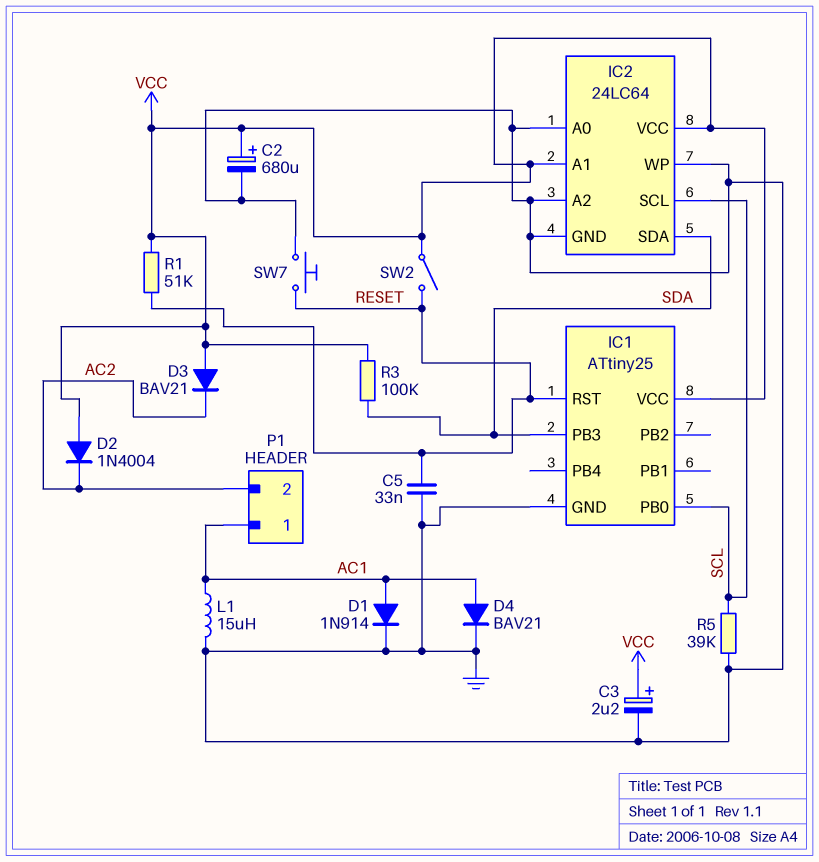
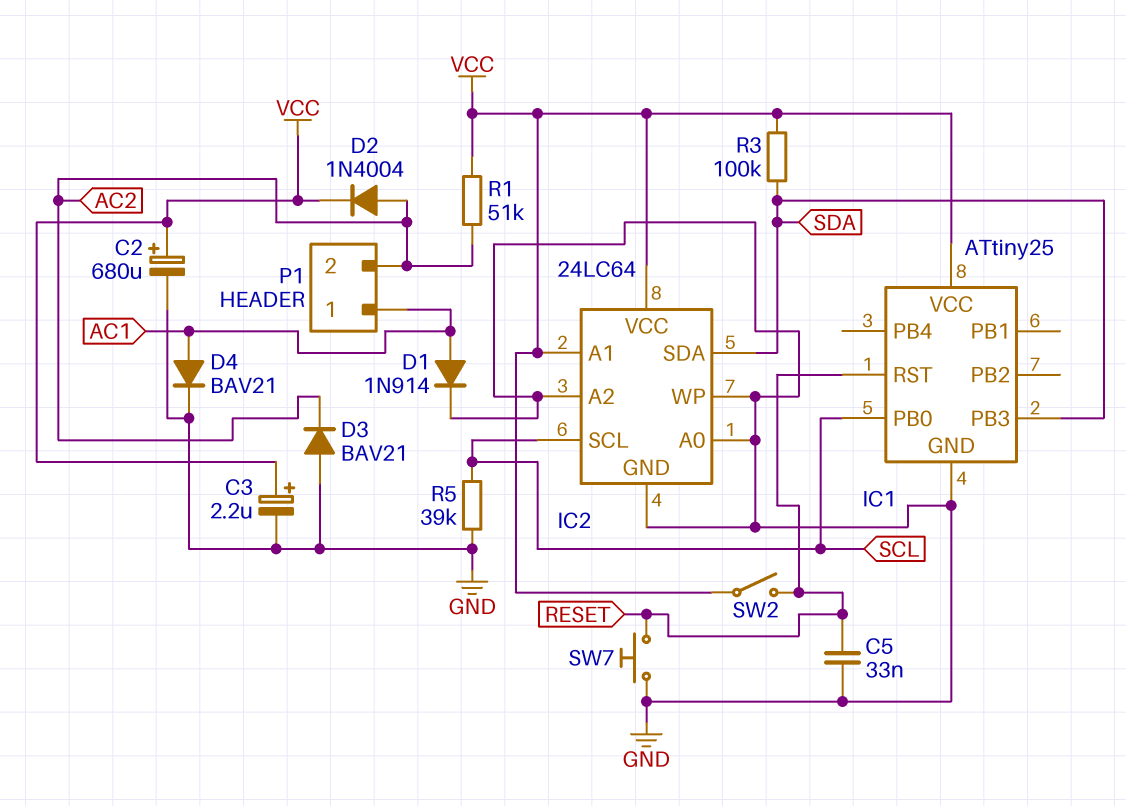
D2: diode 1N4004 (A VCC, K AC2) -> diode 1N4004 (A AC2, K VCC)
D3: diode BAV21 (A VCC, K AC2) -> diode BAV21 (A GND, K AC2)
L1: 15uH (AC1, GND) -> none
R1: 51k (RESET, VCC) -> 51k (AC2, VCC)

